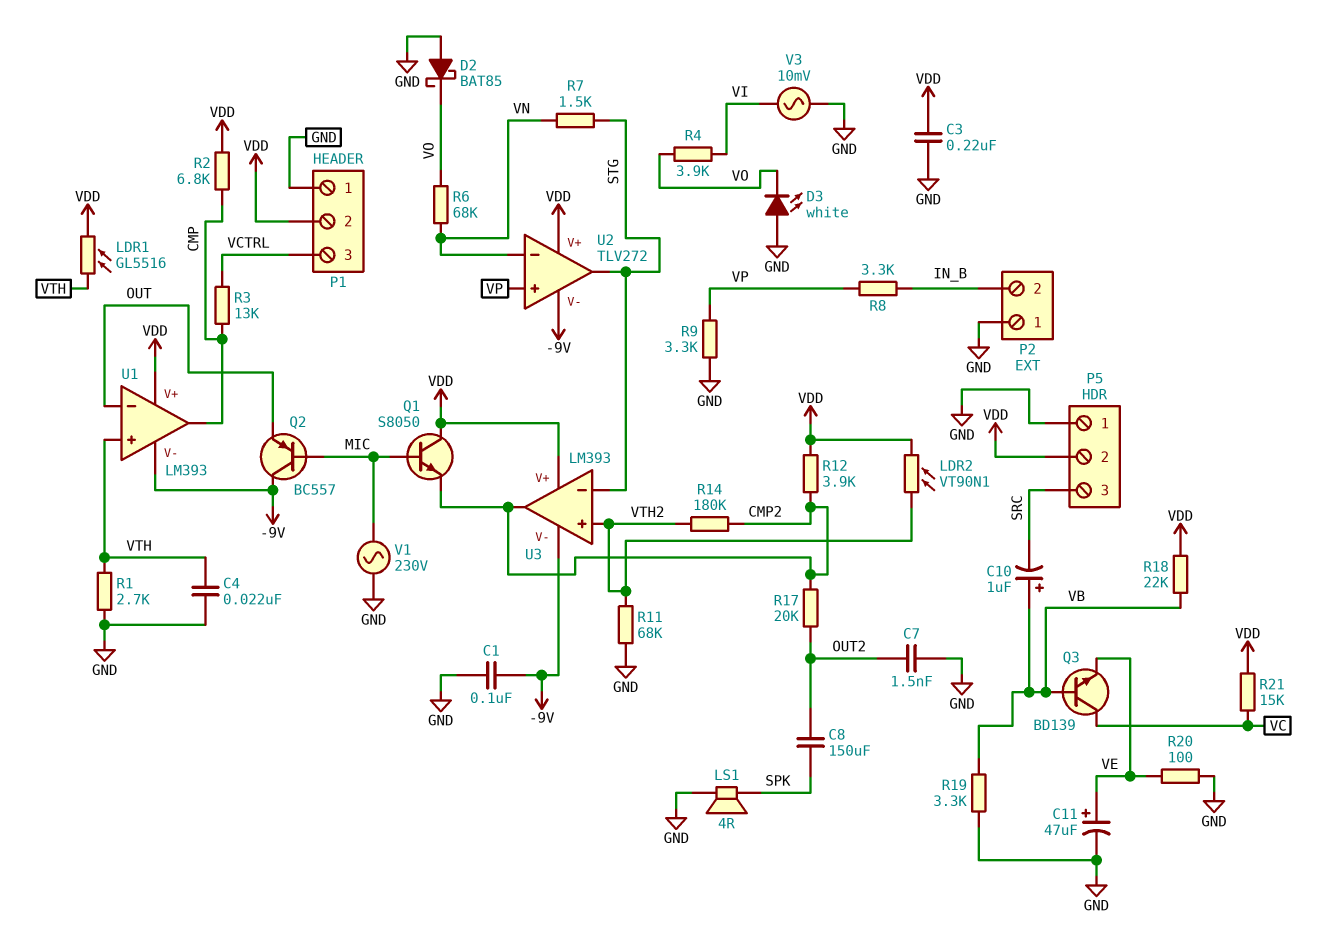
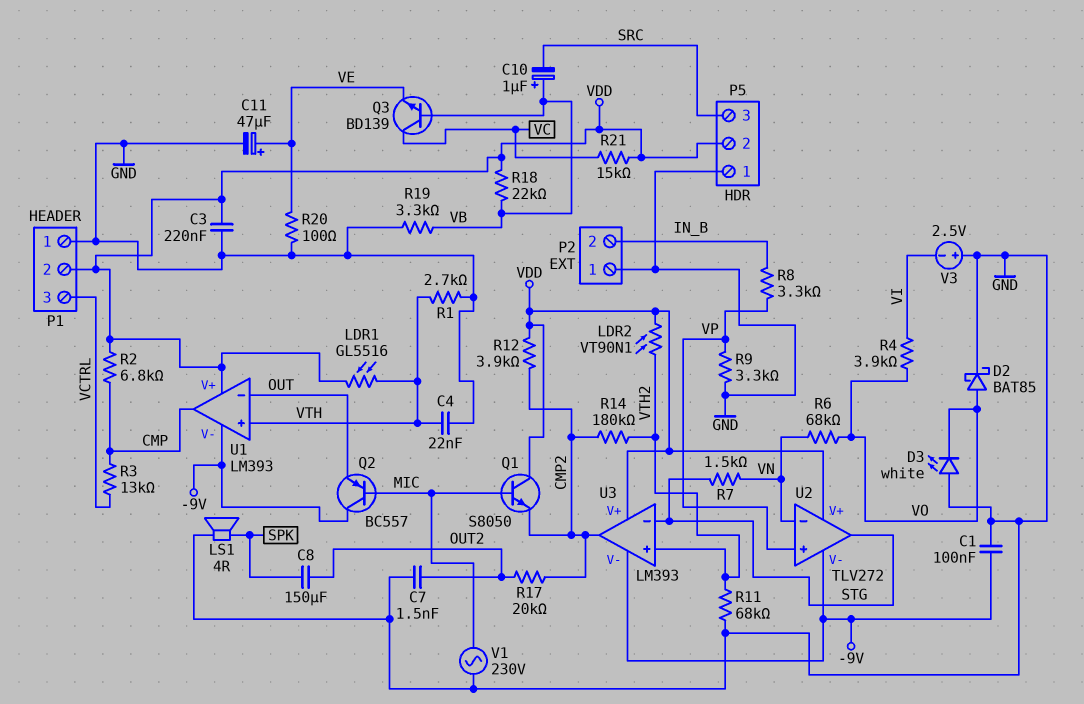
D2: schottky BAT85 (A GND, K VO) -> schottky BAT85 (A VO, K GND)
V3: AC 10mV (GND, VI) -> 2.5V (plus GND, minus VI)

